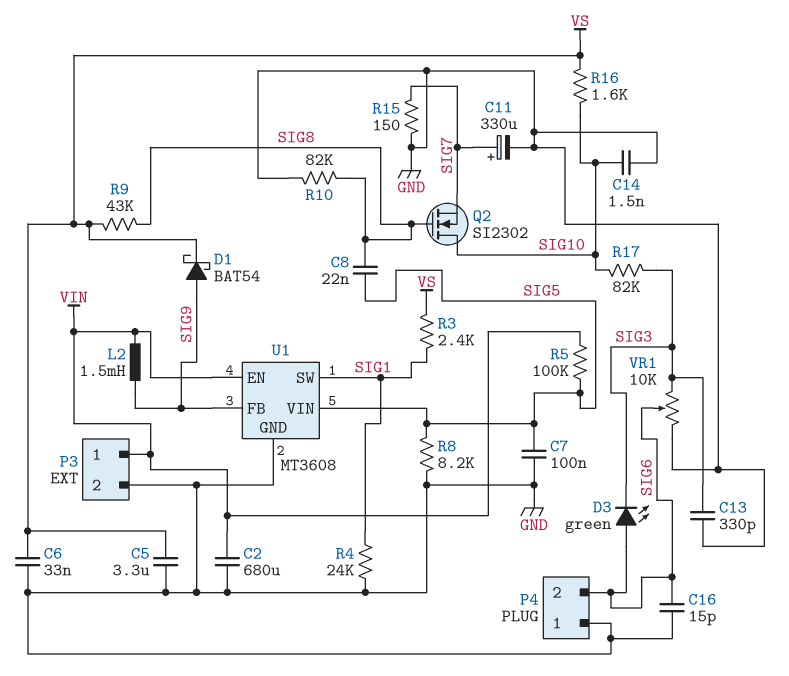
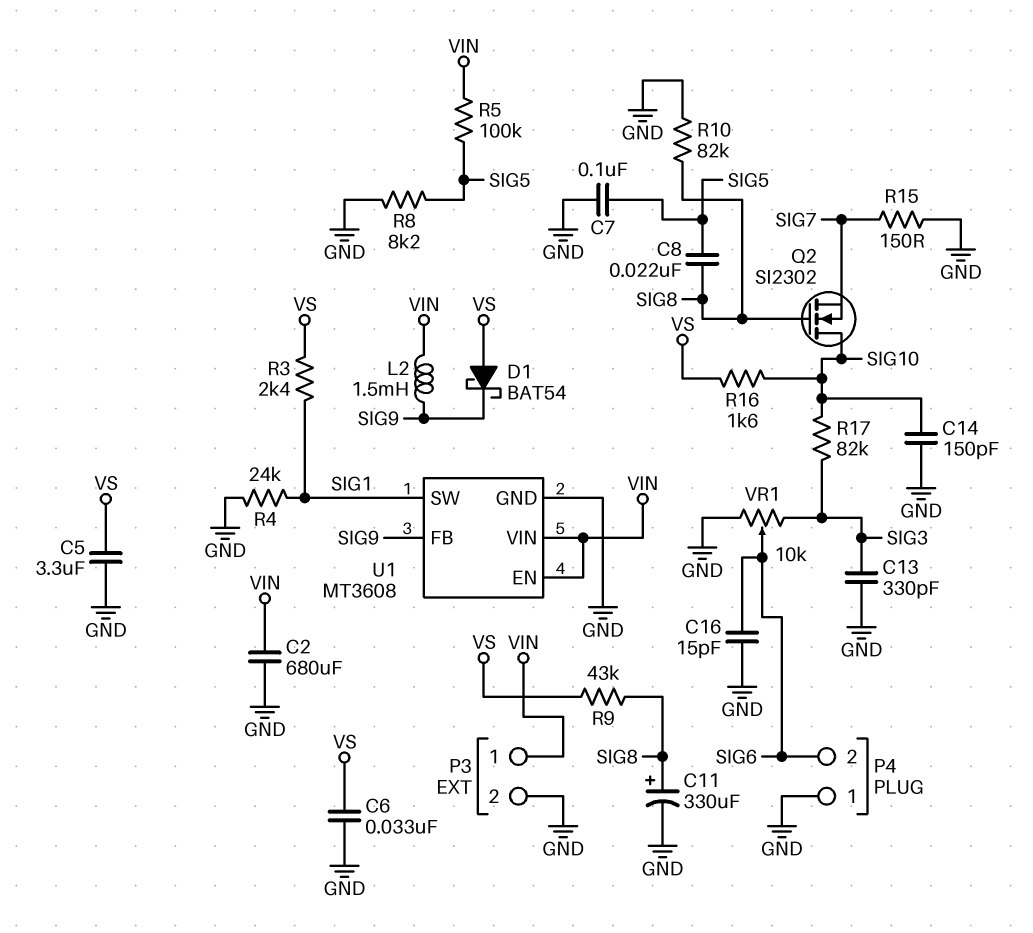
C11: 330uF (plus SIG7, minus GND) -> 330uF (plus SIG8, minus GND)
C14: 1.5nF (GND, SIG10) -> 150pF (GND, SIG10)
D1: schottky BAT54 (A SIG9, K VS) -> schottky BAT54 (A VS, K SIG9)
D3: LED green (A SIG6, K SIG3) -> none
U1 pin VIN: SIG5 -> VIN

